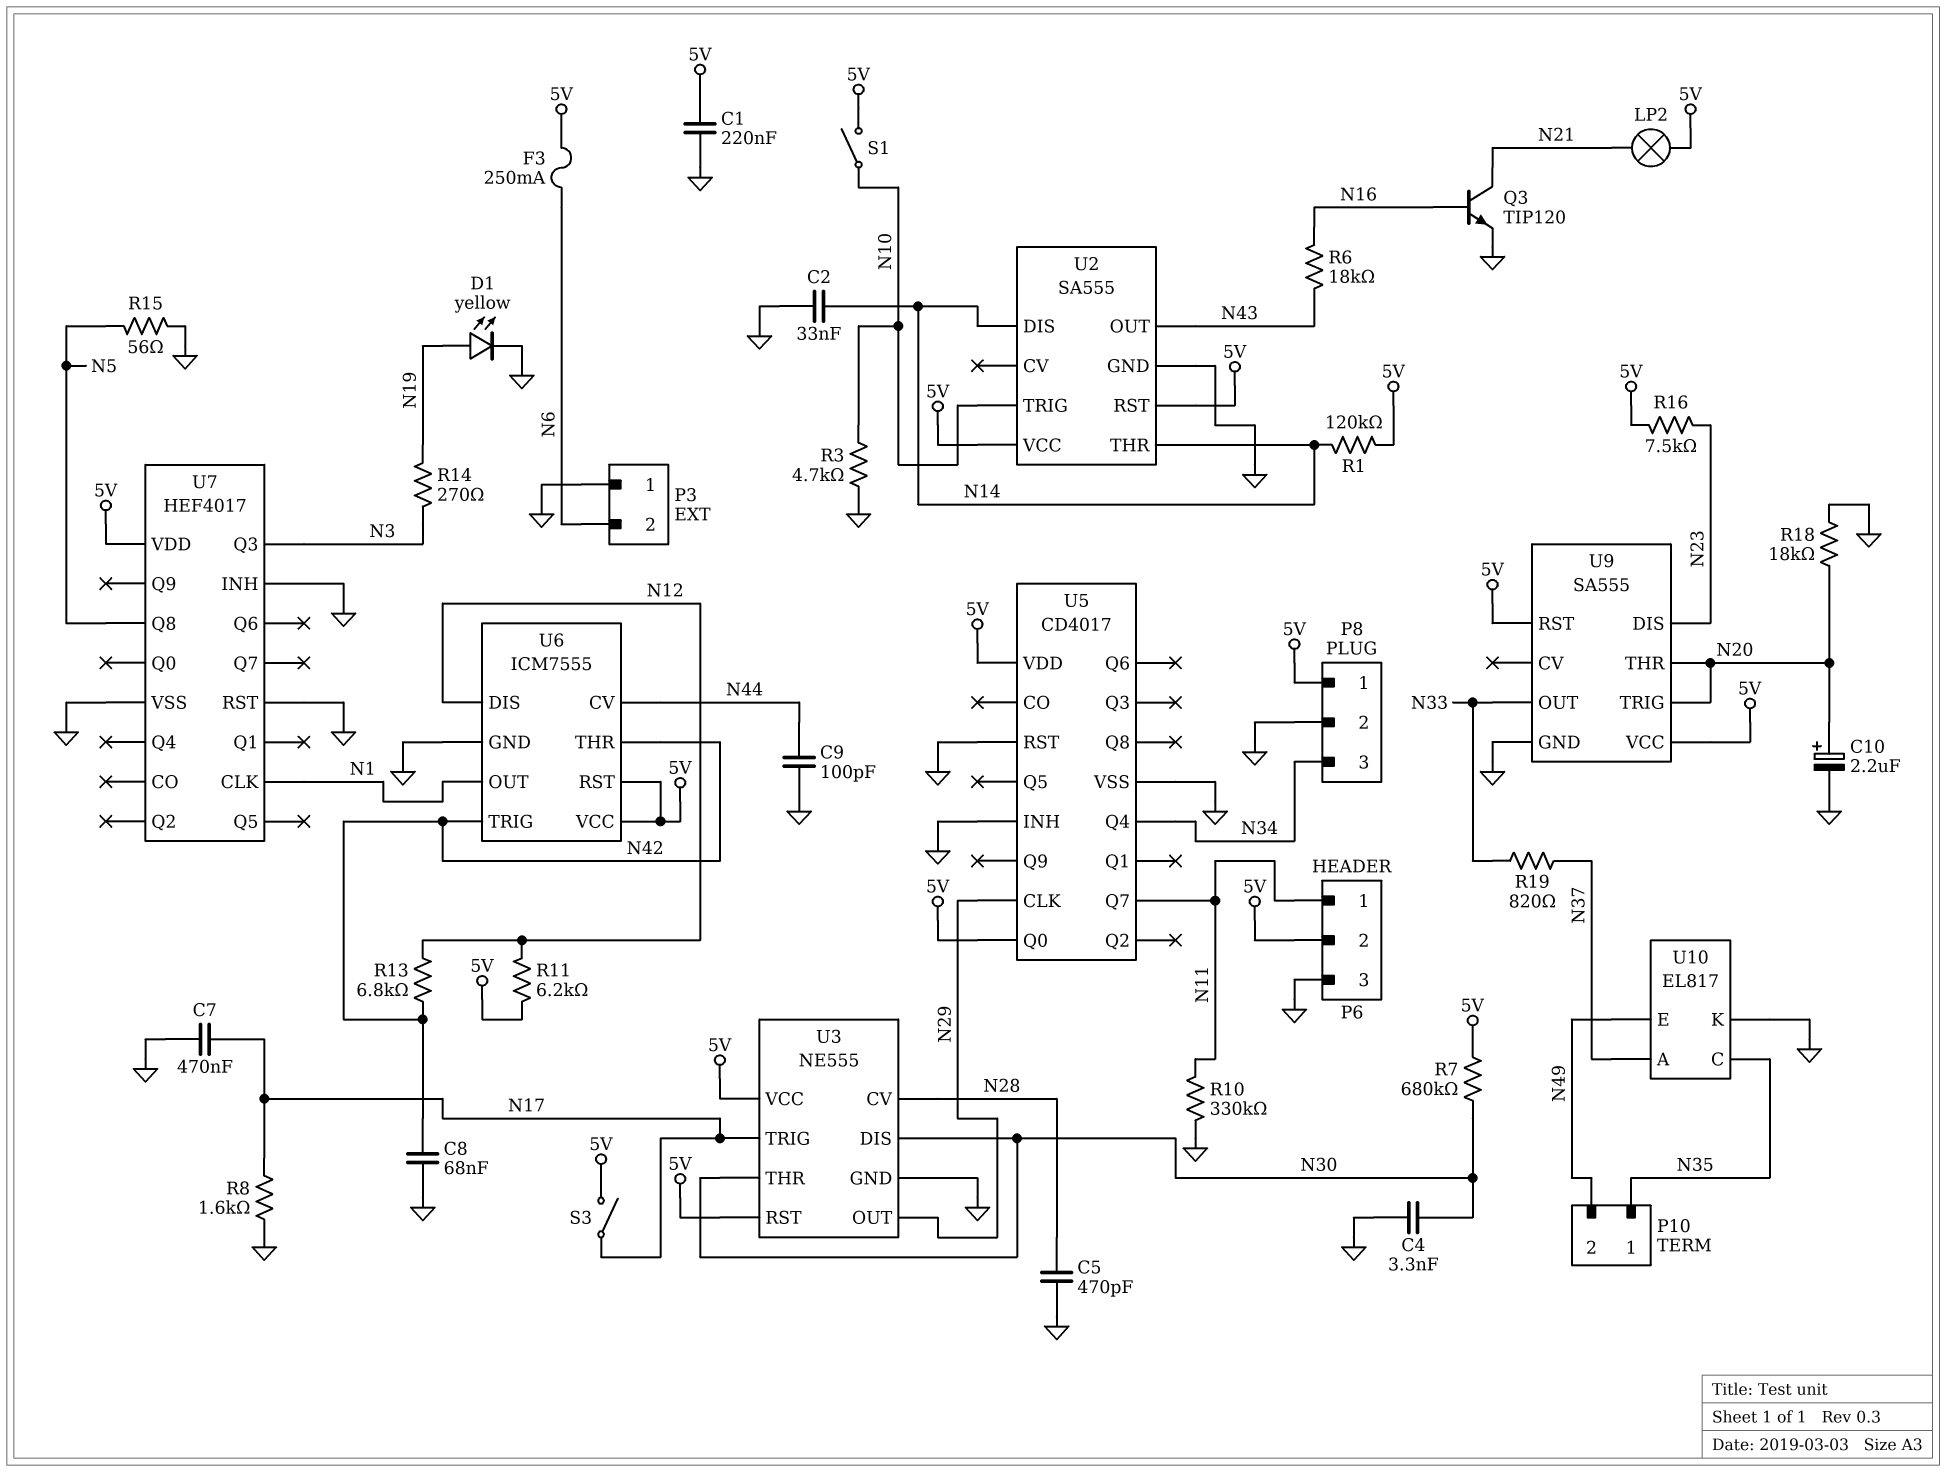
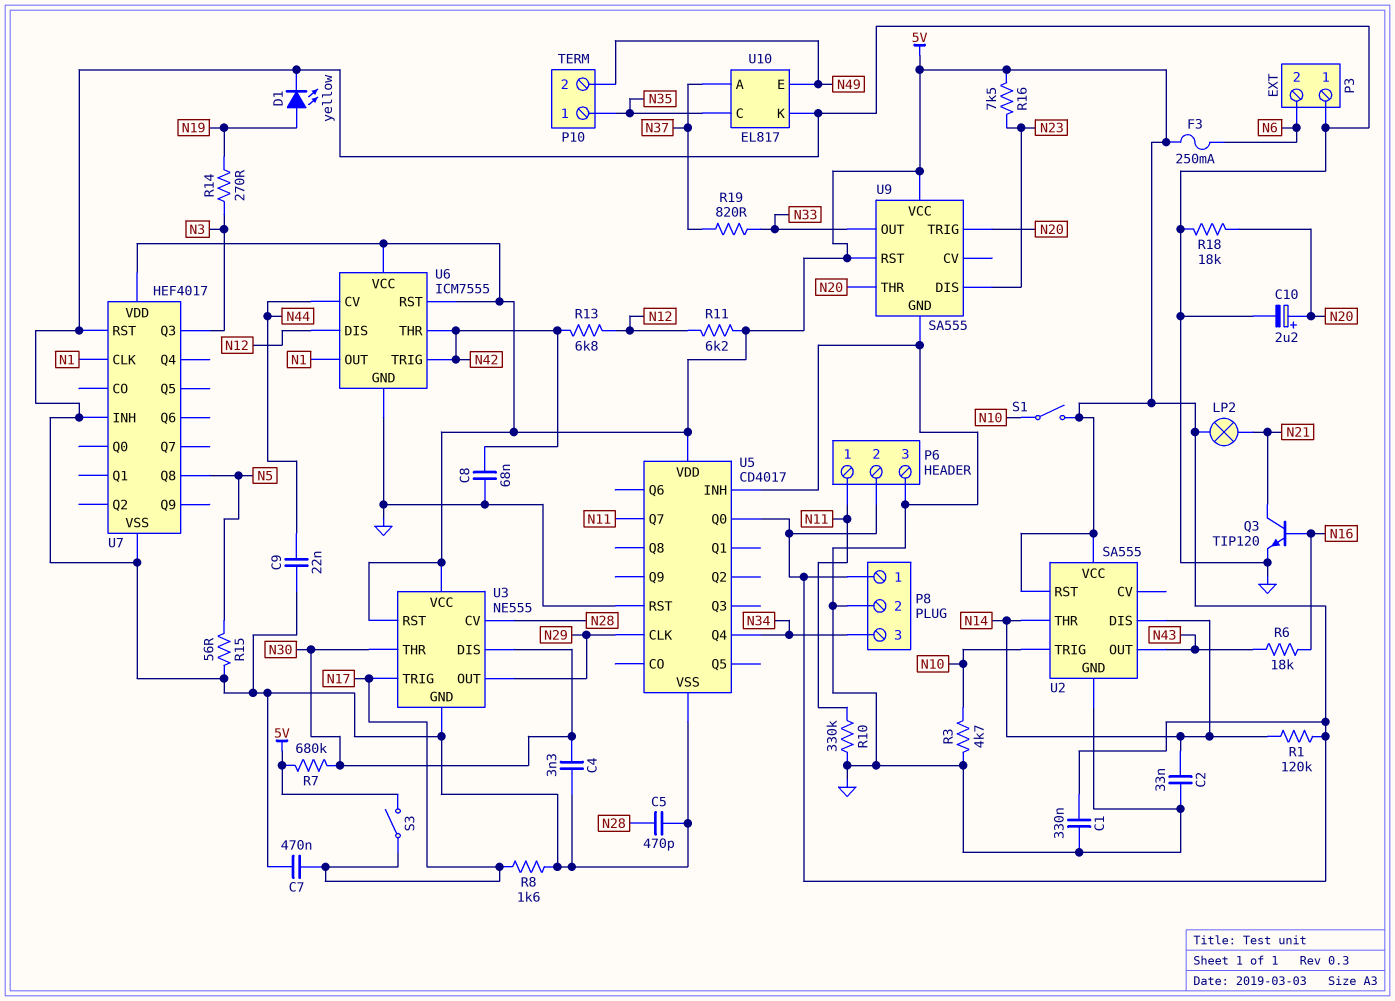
C1: 220nF (5V, GND) -> 330nF (5V, GND)
C9: 100pF (GND, N44) -> 22nF (GND, N44)

